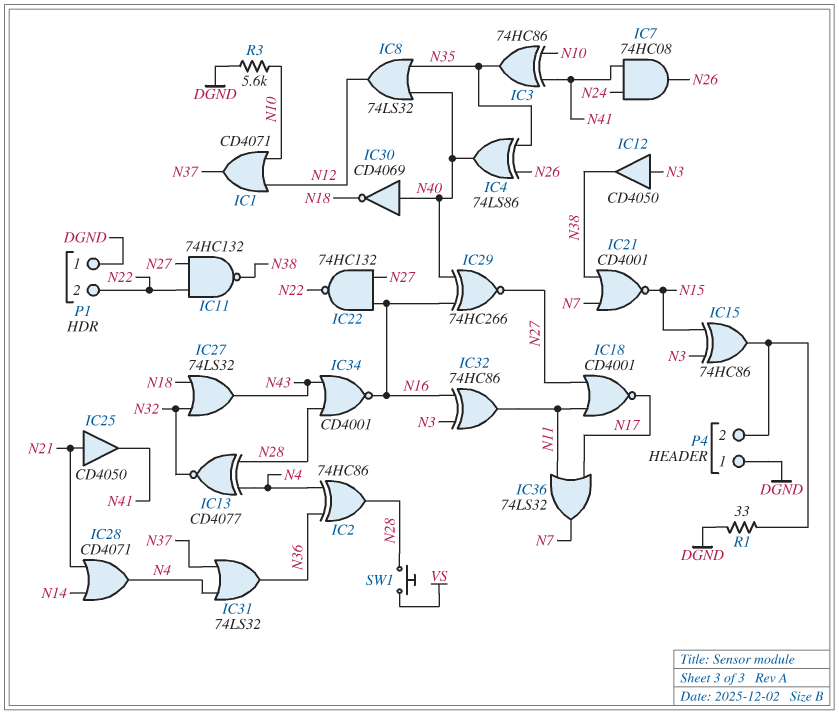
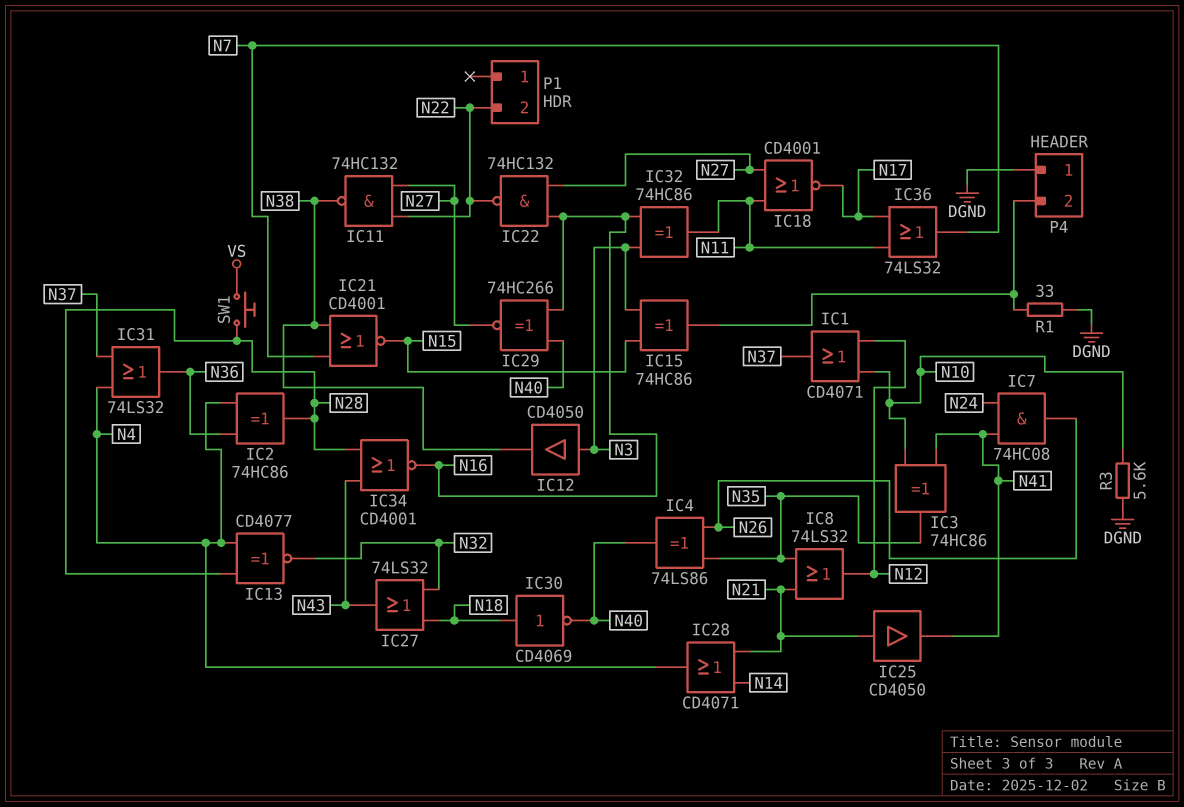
IC8: OR 74LS32 (in N35, in N40, out N12) -> OR 74LS32 (in N21, in N35, out N12)
IC30: NOT CD4069 (in N40, out N18) -> NOT CD4069 (in N18, out N40)
P1 pin 1: DGND -> none

